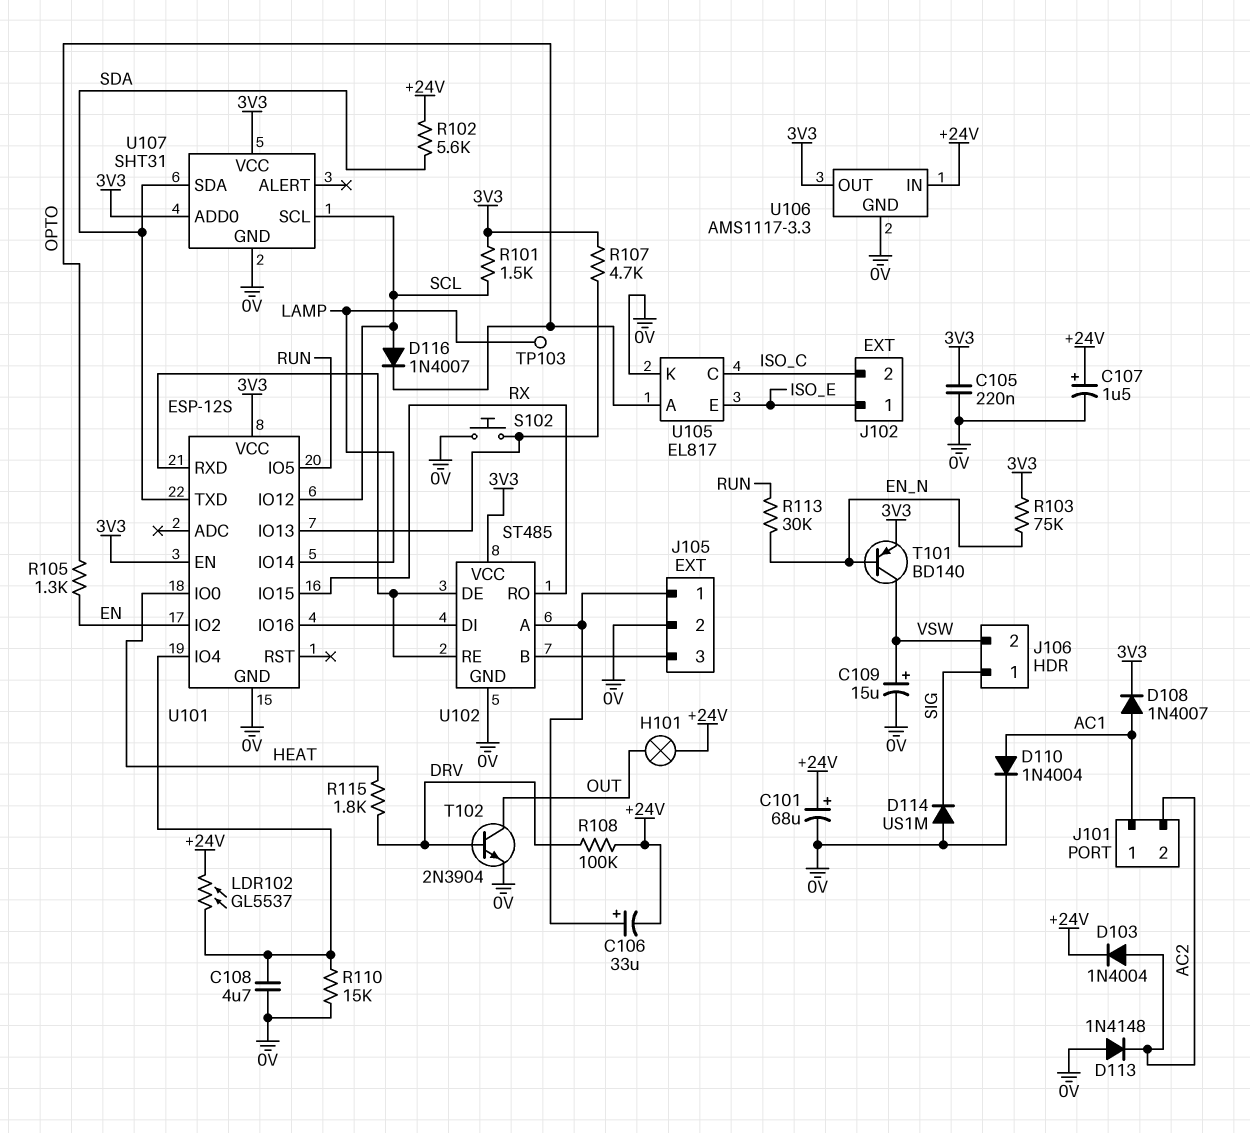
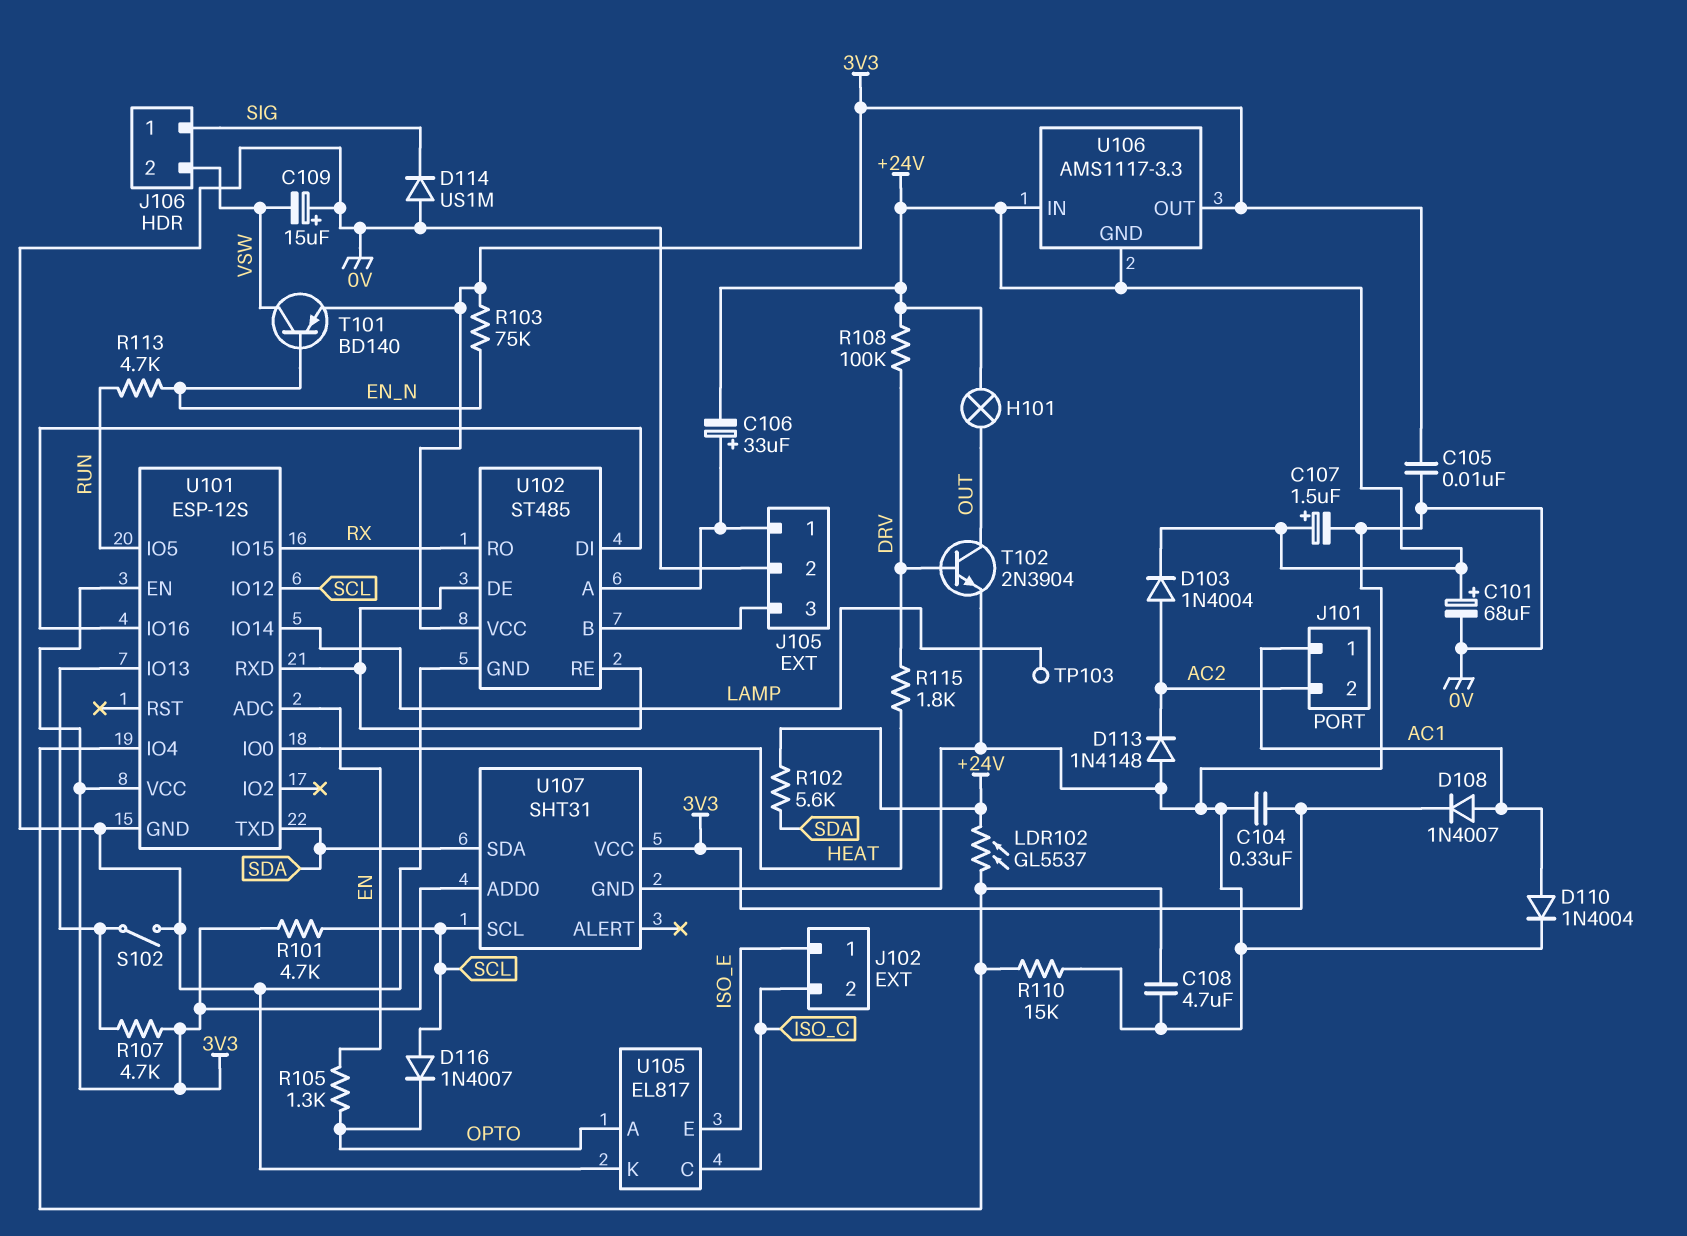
C104: none -> 330nF (0V, 3V3)
C105: 220nF (0V, 3V3) -> 10nF (0V, 3V3)
C109: 15uF (plus VSW, minus 0V) -> 15uF (plus 0V, minus VSW)
R101: 1.5k (3V3, SCL) -> 4.7k (3V3, SCL)
R113: 30k (EN_N, RUN) -> 4.7k (EN_N, RUN)
S102: button (0V, U101/IO13) -> switch (0V, U101/IO13)
U101 pin ADC: none -> EN
U101 pin IO2: EN -> none
U106 pin GND: 0V -> +24V

